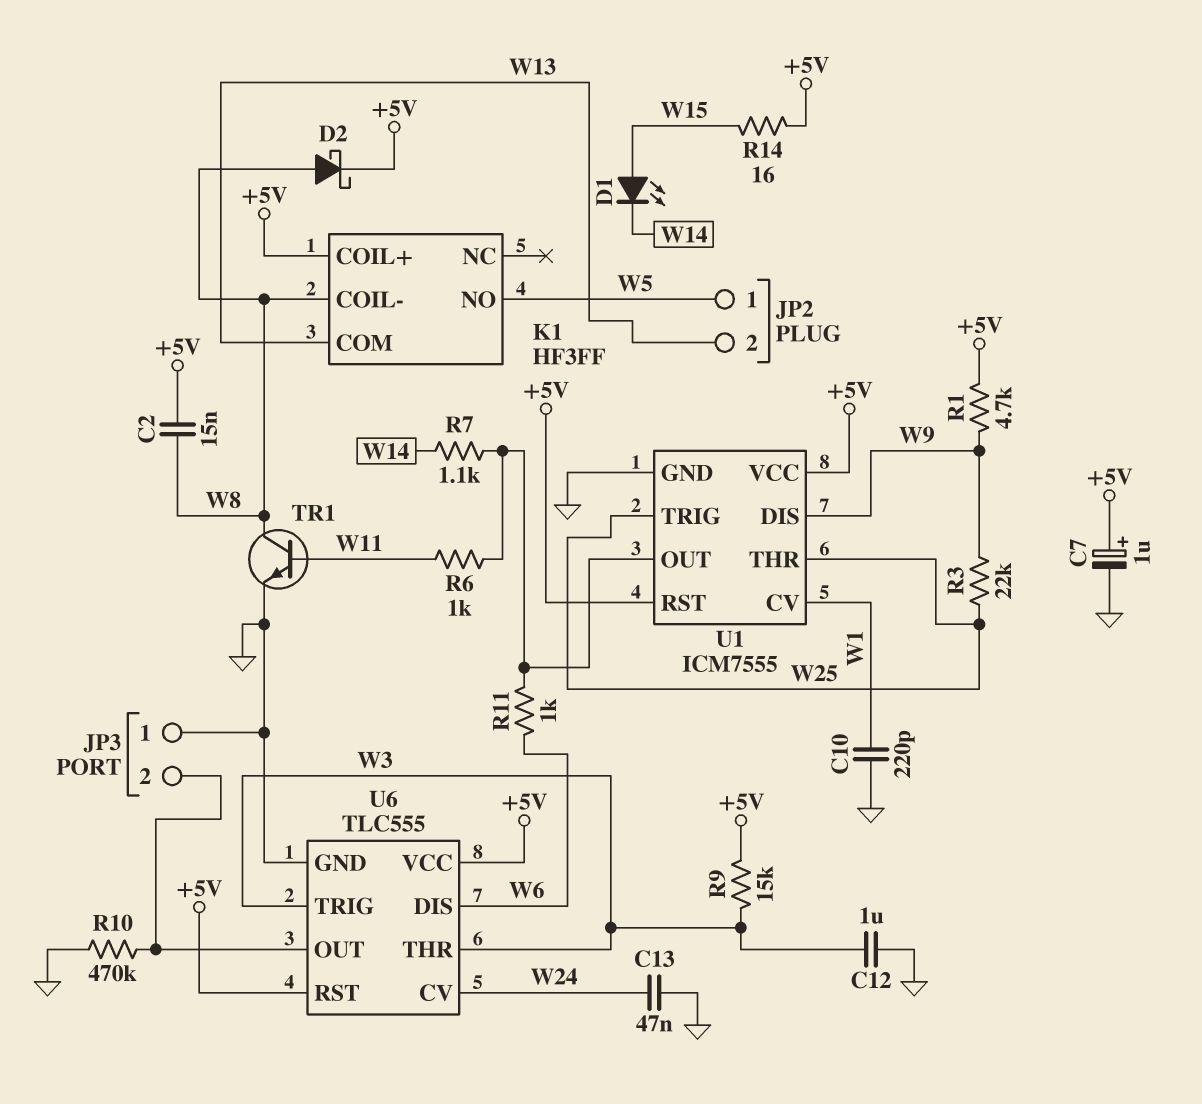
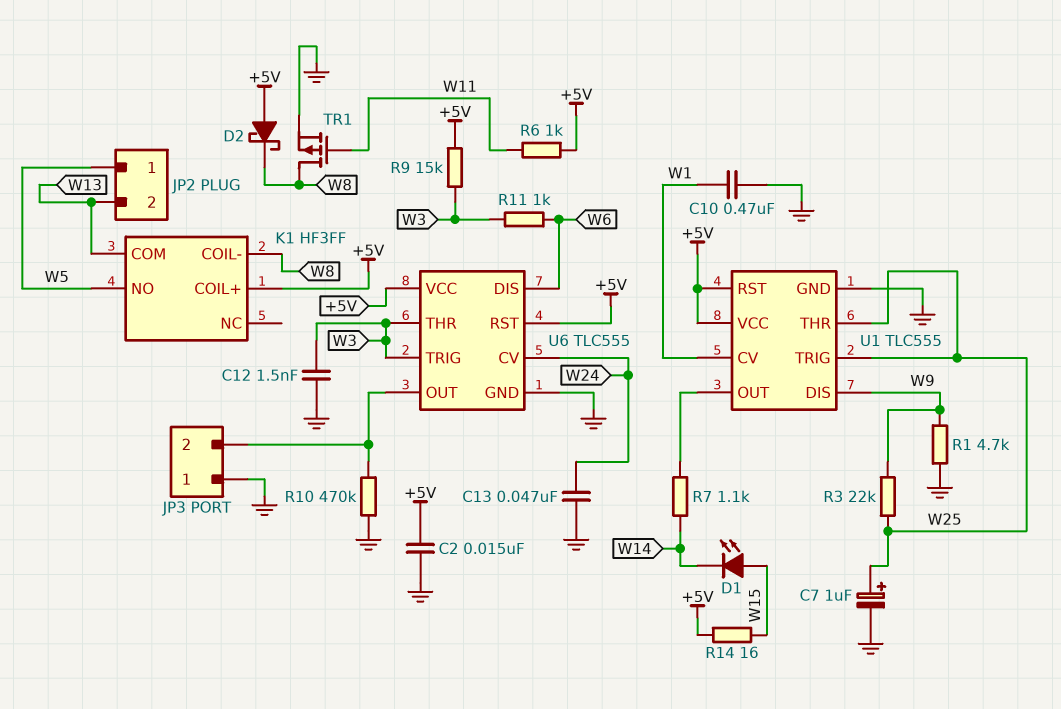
C2: 15nF (+5V, W8) -> 15nF (+5V, GND)
C7: 1uF (plus +5V, minus GND) -> 1uF (plus W25, minus GND)
C10: 220pF (GND, W1) -> 470nF (GND, W1)
C12: 1uF (GND, W3) -> 1.5nF (GND, W3)
D2: schottky (A W8, K +5V) -> schottky (A +5V, K W8)
R1: 4.7k (+5V, W9) -> 4.7k (GND, W9)
R6: 1k (U1/OUT, W11) -> 1k (+5V, W11)
R11: 1k (U1/OUT, W6) -> 1k (W3, W6)
TR1: NPN (B W11, C W8, E GND) -> PMOS (G W11, D W8, S GND)
U1: ICM7555 -> TLC555

